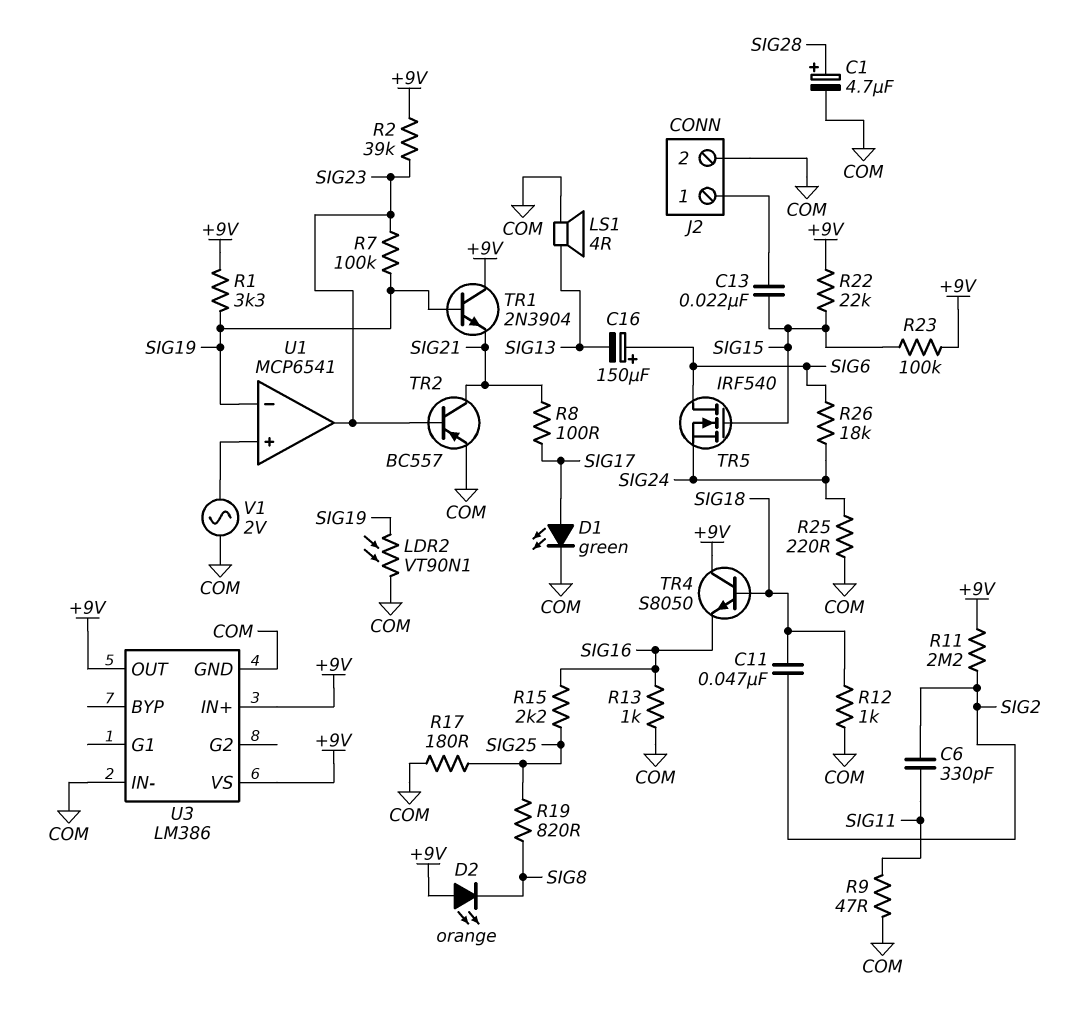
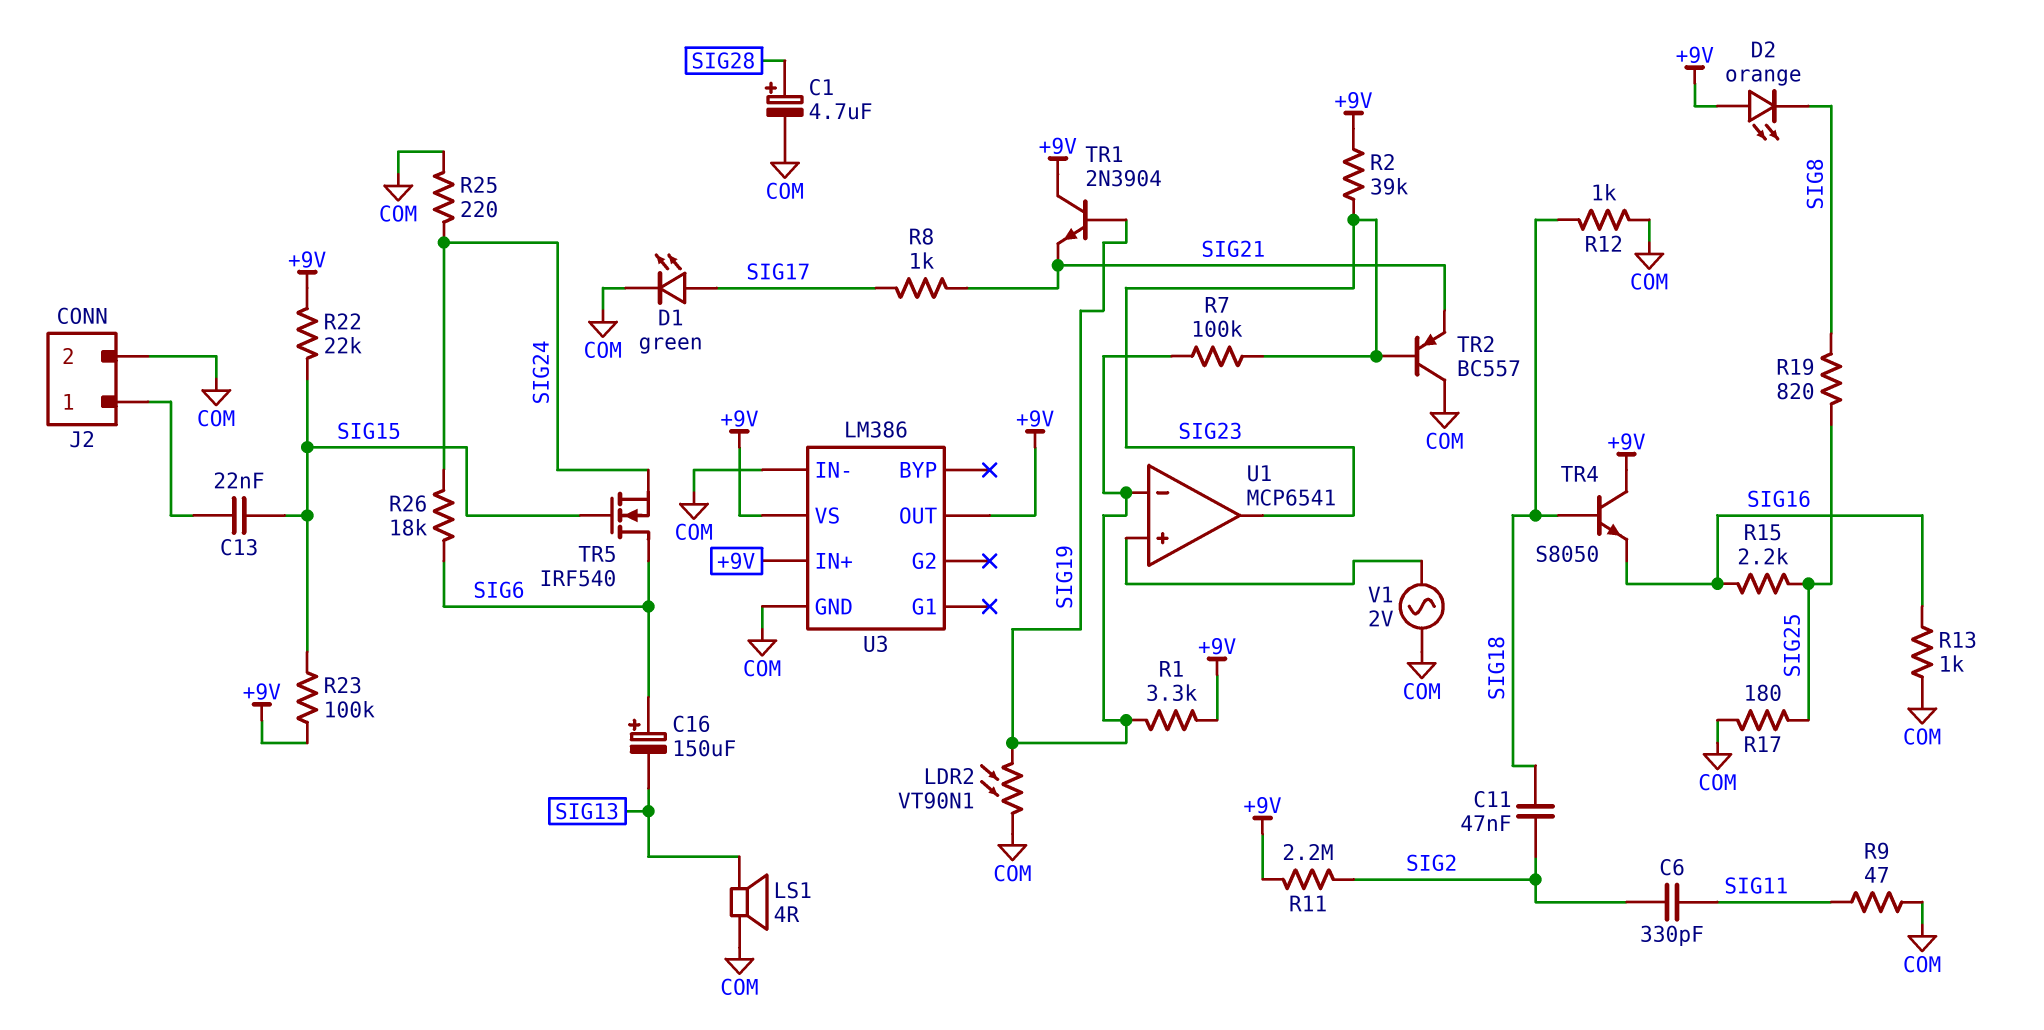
R8: 100 (SIG17, SIG21) -> 1k (SIG17, SIG21)
TR2: PNP BC557 (B SIG23, C SIG21, E COM) -> PNP BC557 (B SIG23, C COM, E SIG21)

